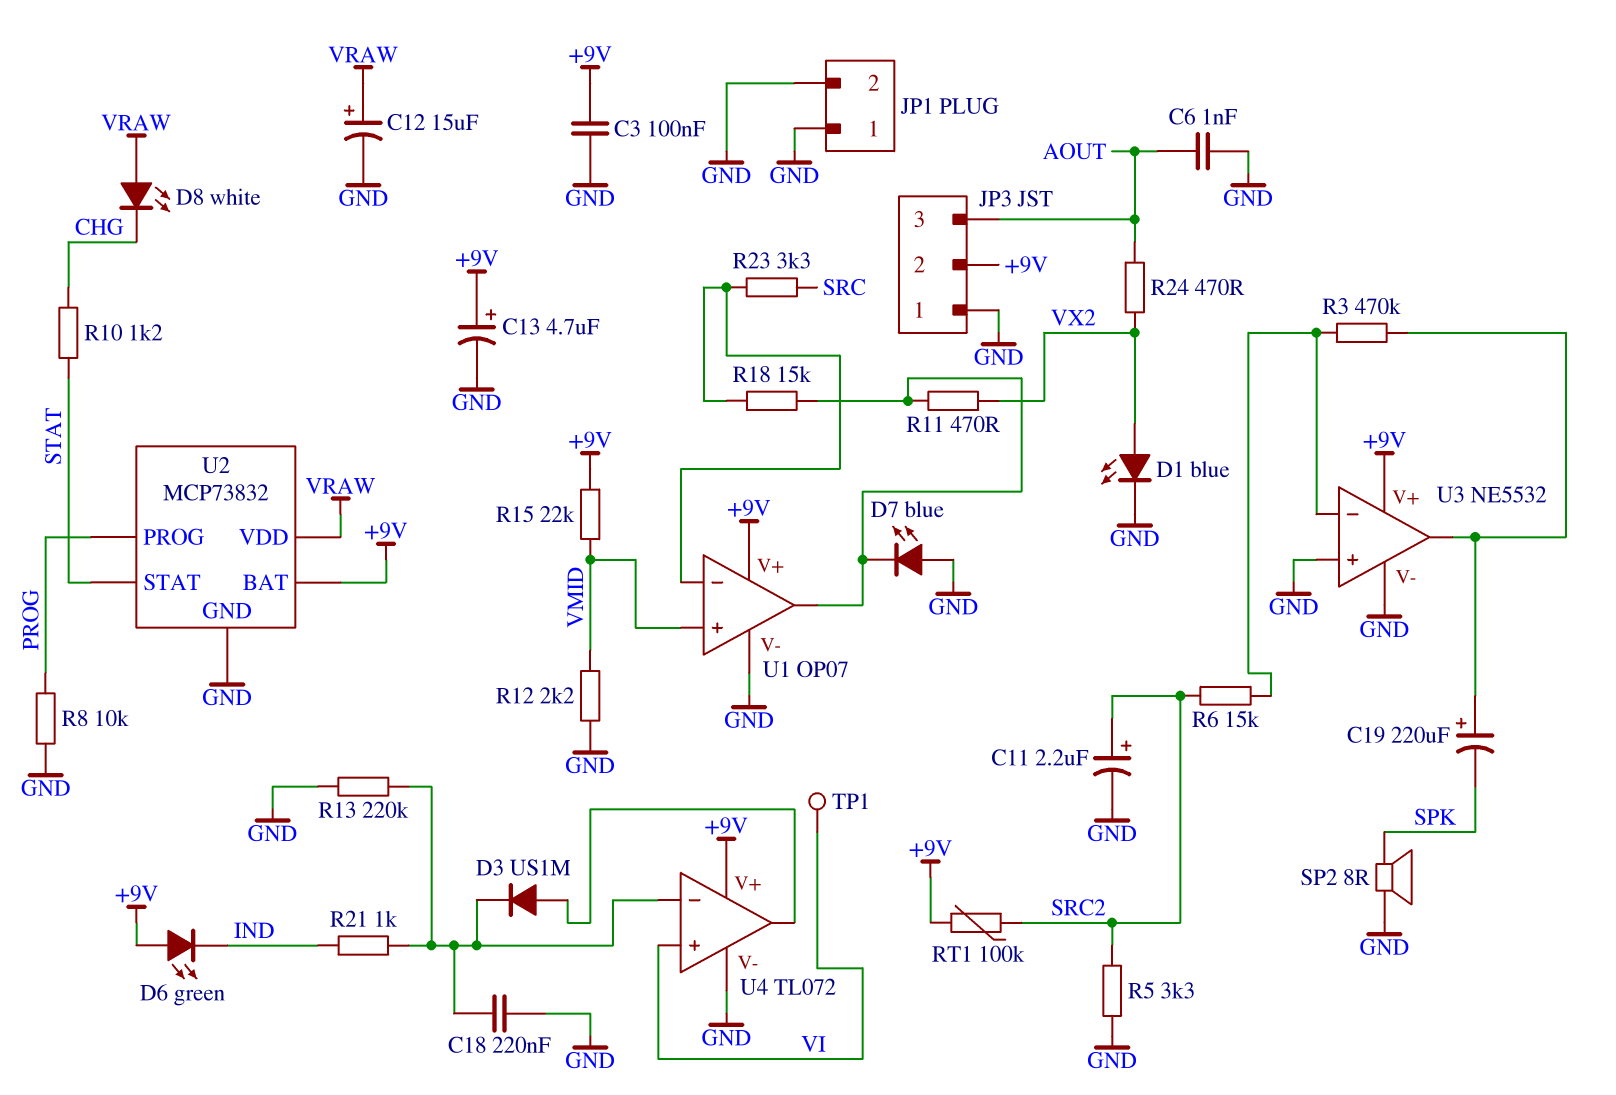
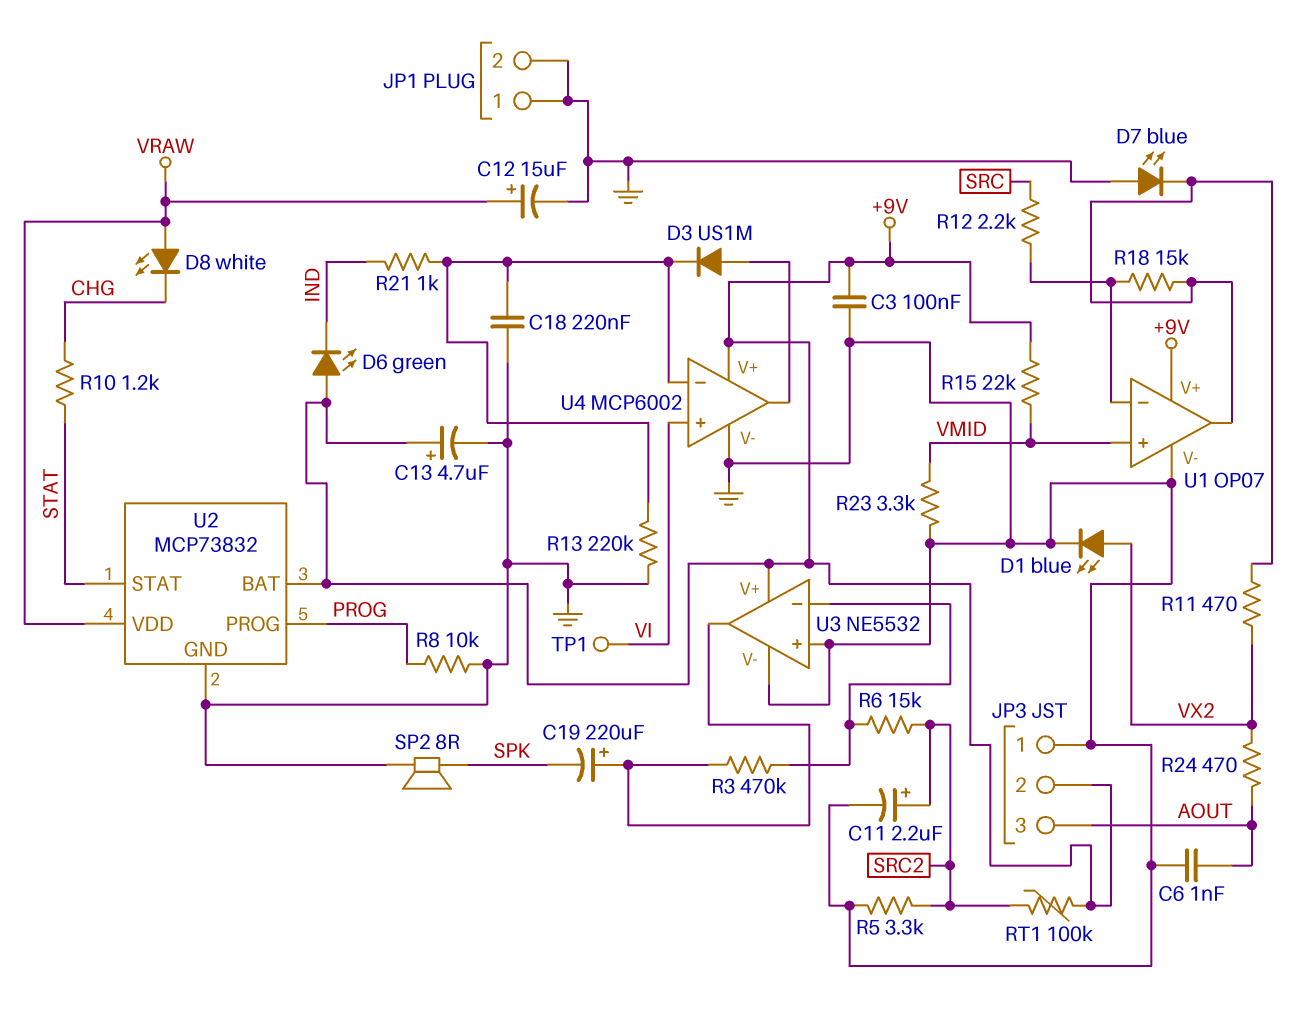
R12: 2.2k (GND, VMID) -> 2.2k (SRC, U1/in-)
R23: 3.3k (SRC, U1/in-) -> 3.3k (GND, VMID)
U4: TL072 -> MCP6002

